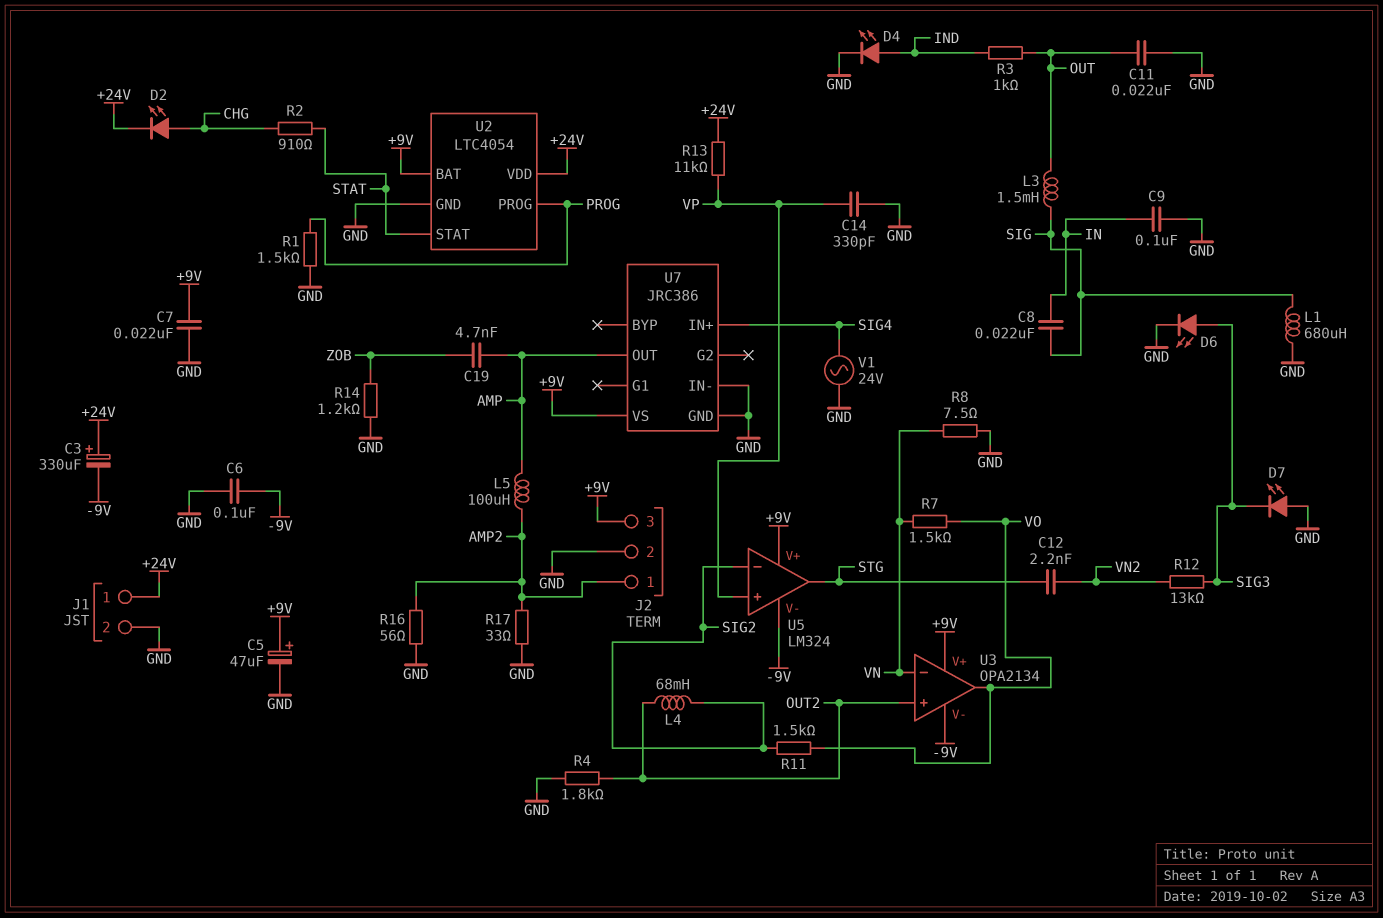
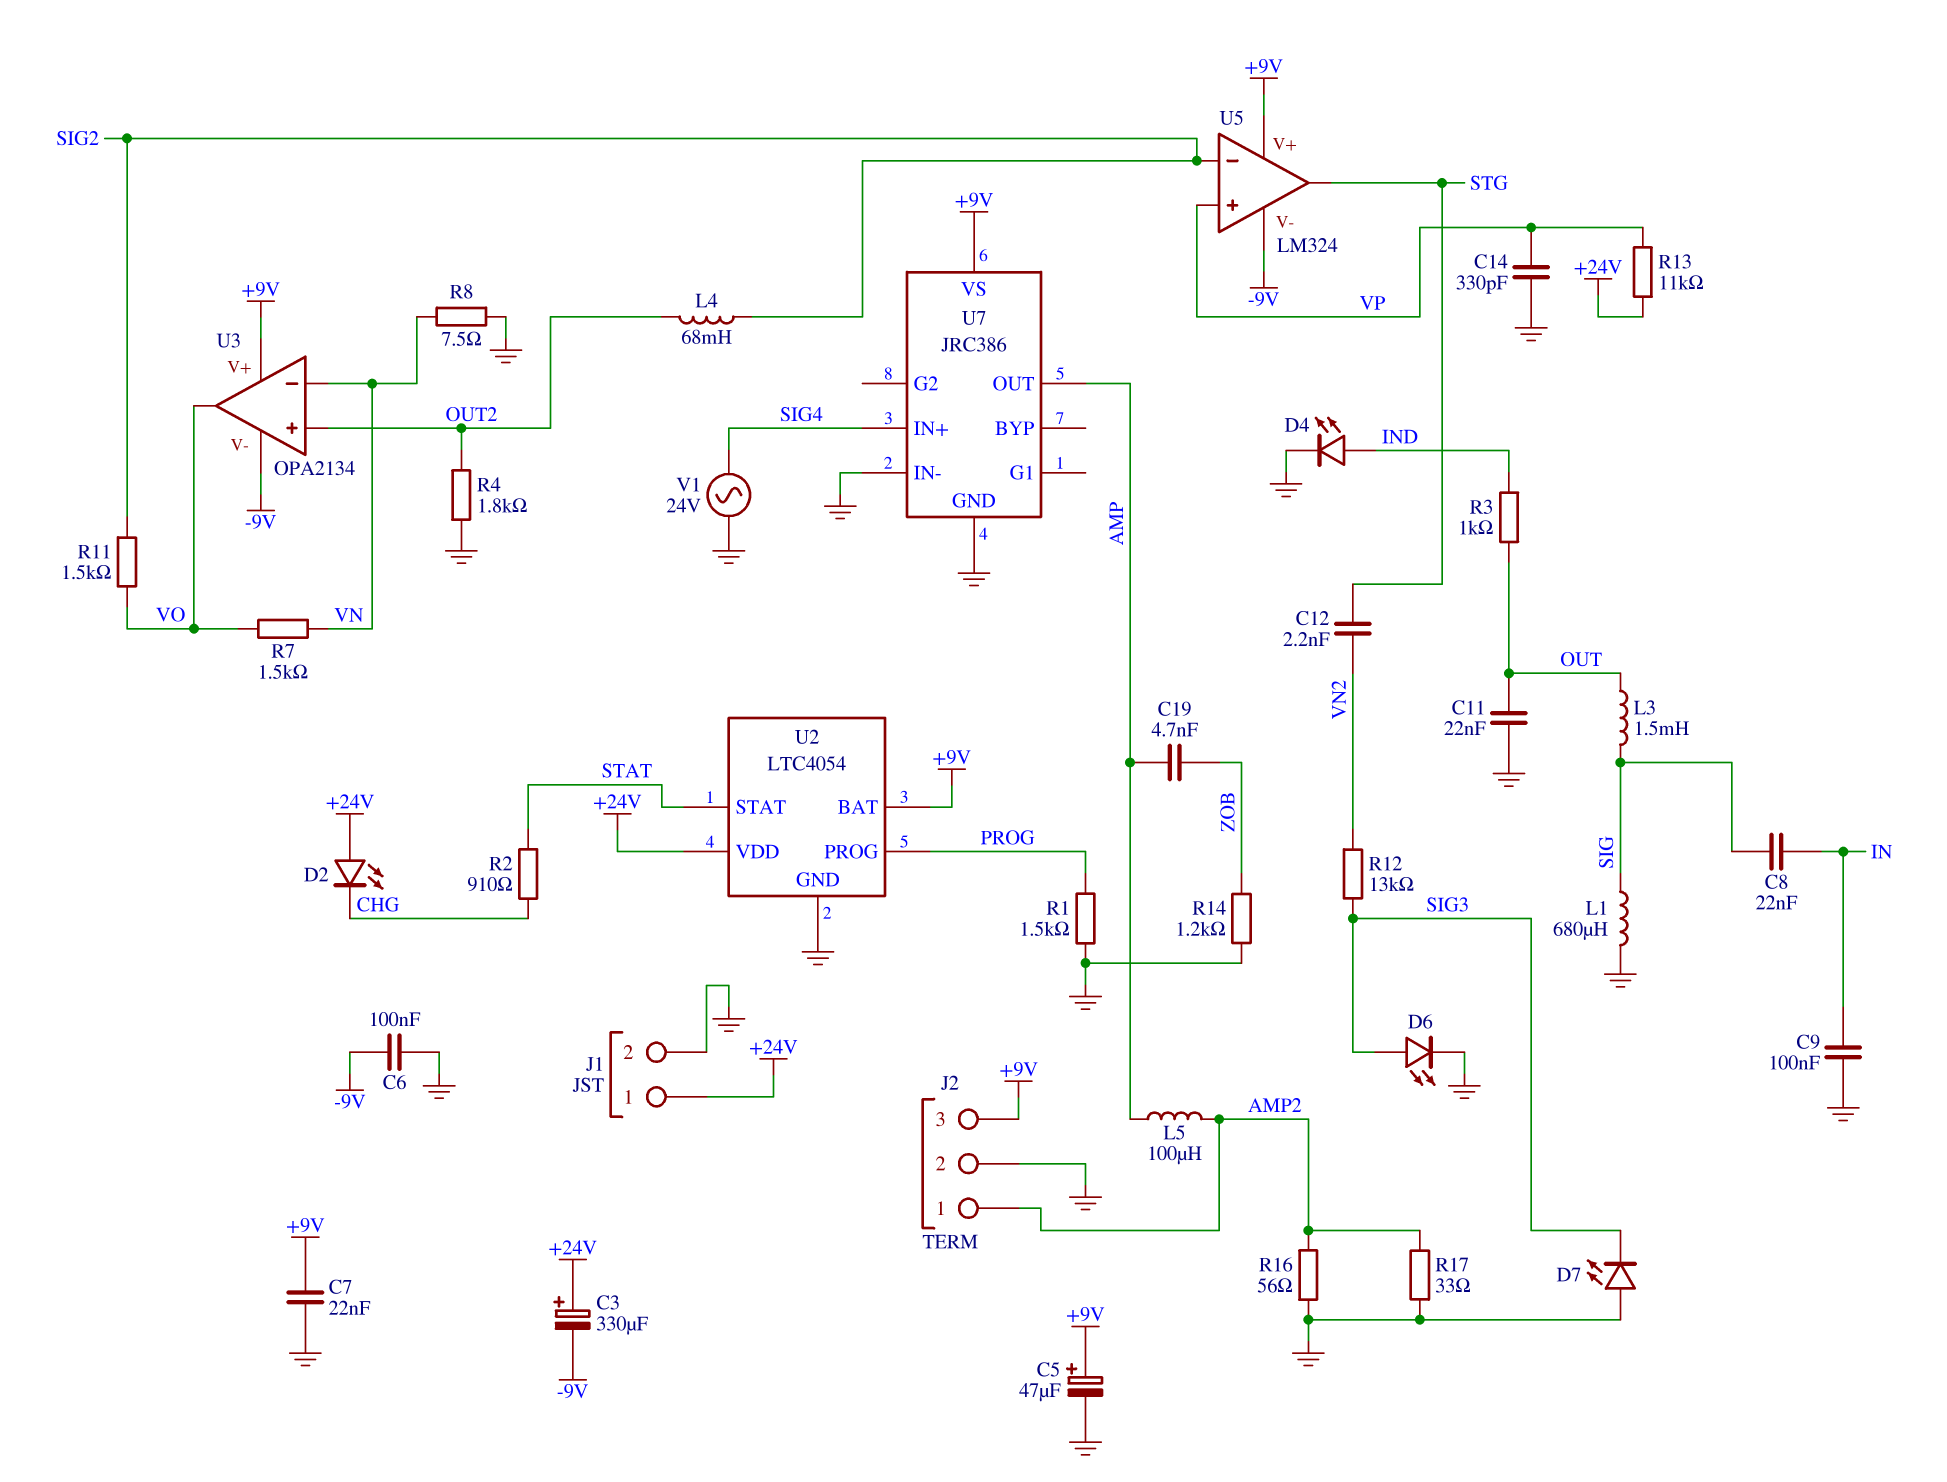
D2: LED (A CHG, K +24V) -> LED (A +24V, K CHG)

